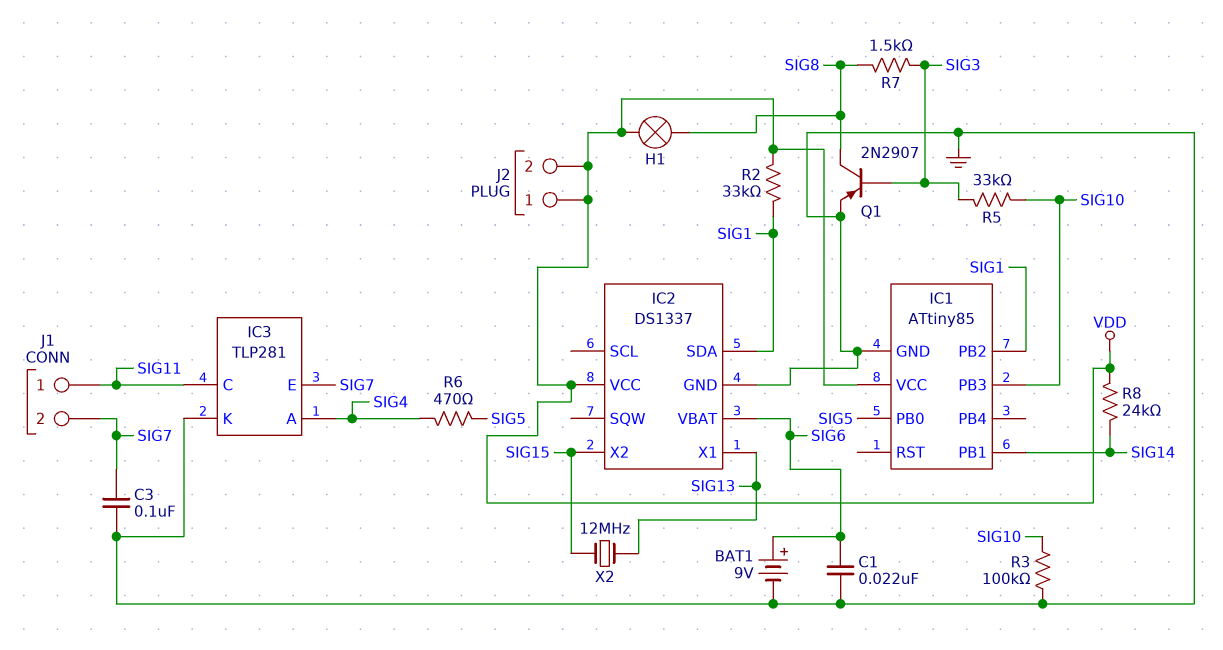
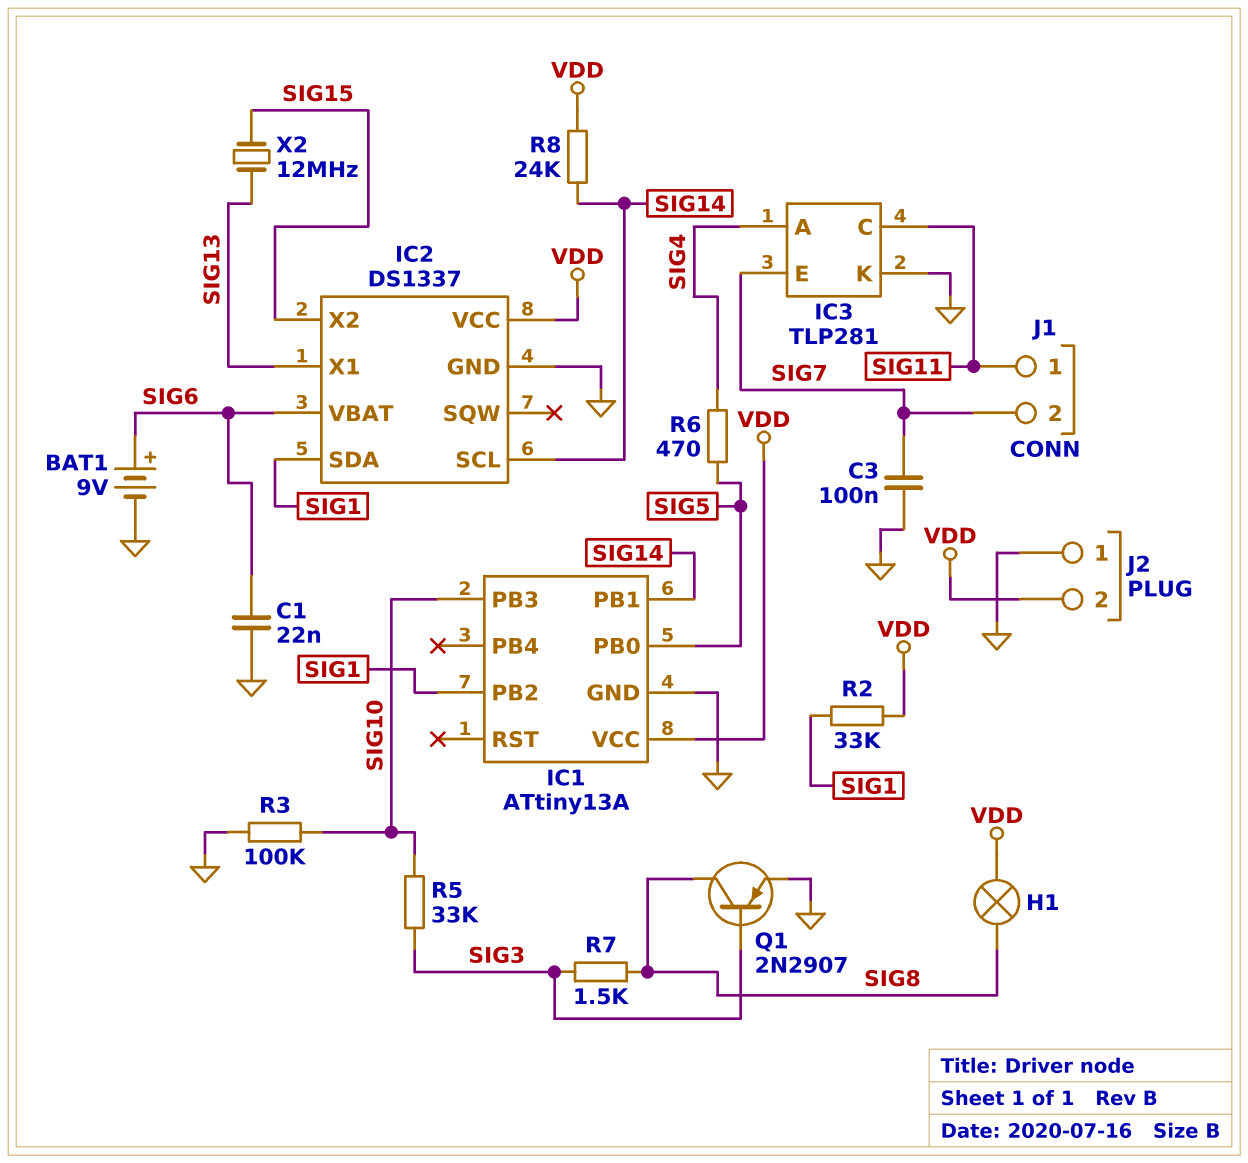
IC1: ATtiny85 -> ATtiny13A
IC2 pin SCL: none -> SIG14
J2 pin 1: VDD -> GND

